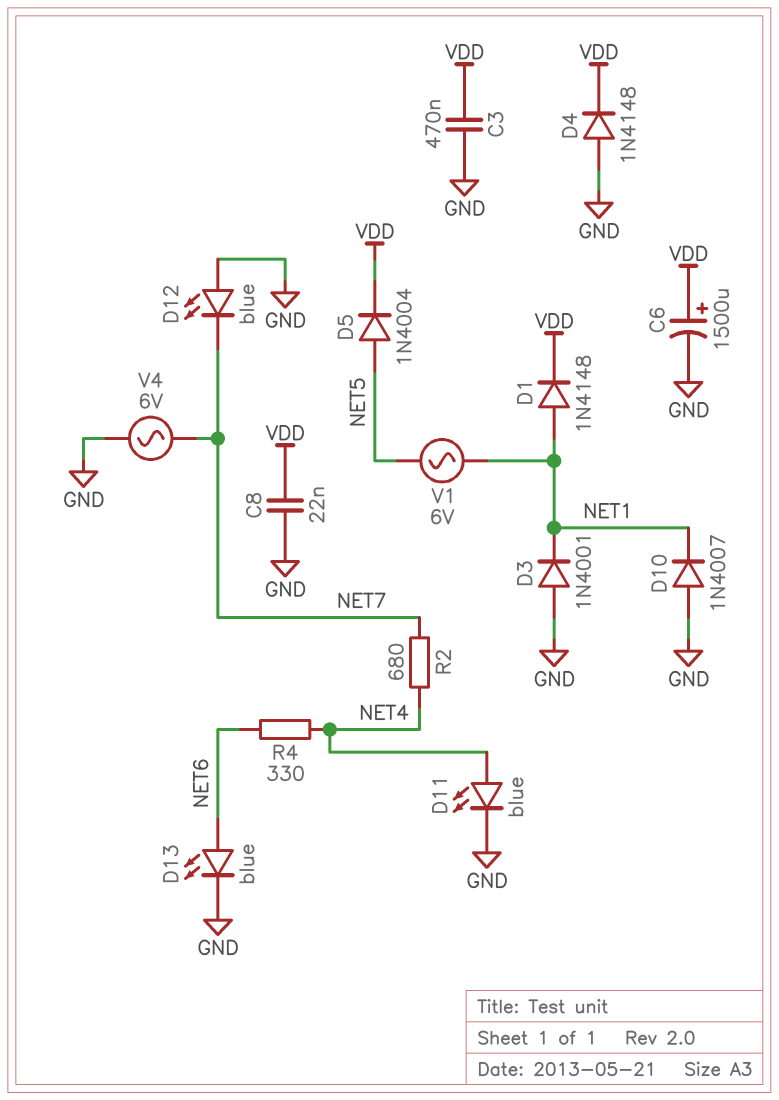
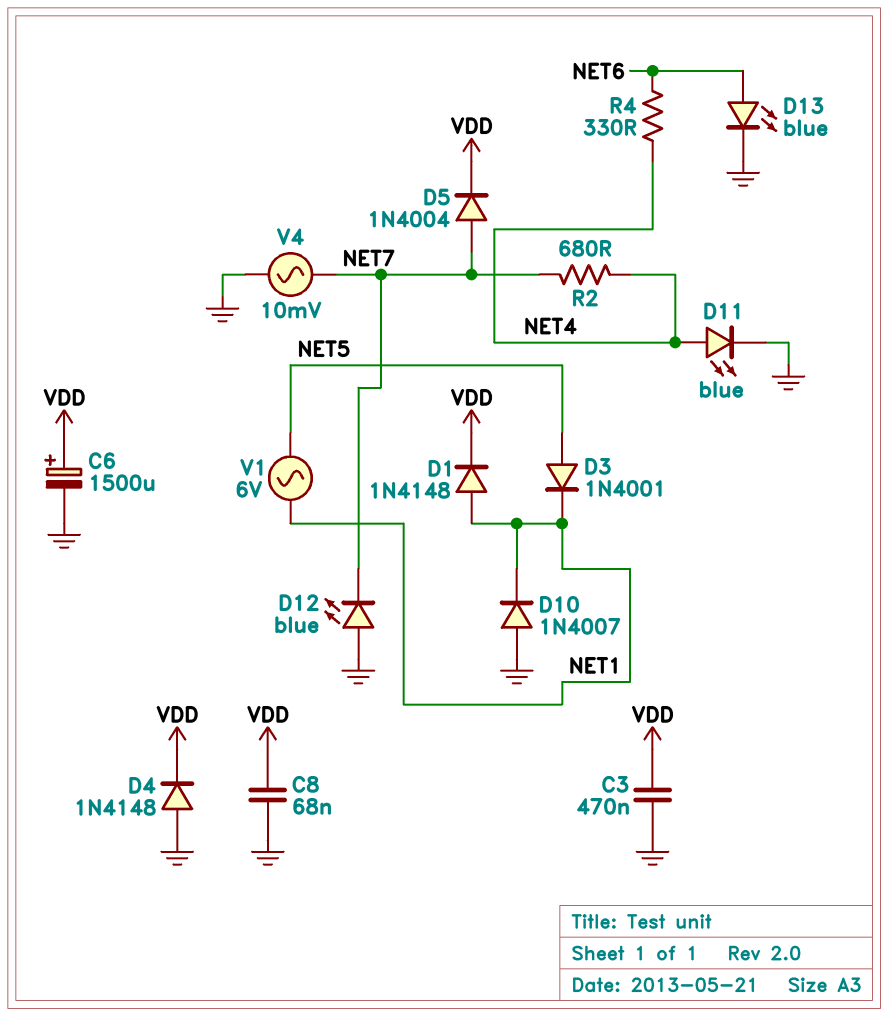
C8: 22nF (GND, VDD) -> 68nF (GND, VDD)
D3: diode 1N4001 (A GND, K NET1) -> diode 1N4001 (A NET5, K NET1)
D5: diode 1N4004 (A NET5, K VDD) -> diode 1N4004 (A NET7, K VDD)
V4: AC 6V (GND, NET7) -> AC 10mV (GND, NET7)

